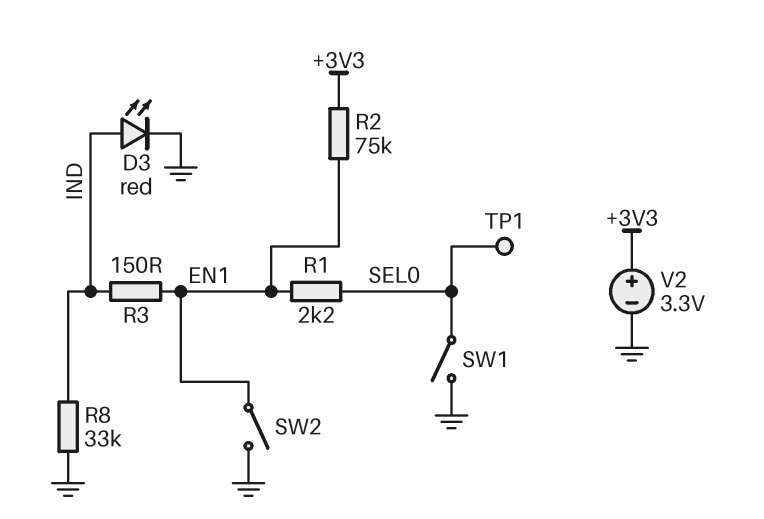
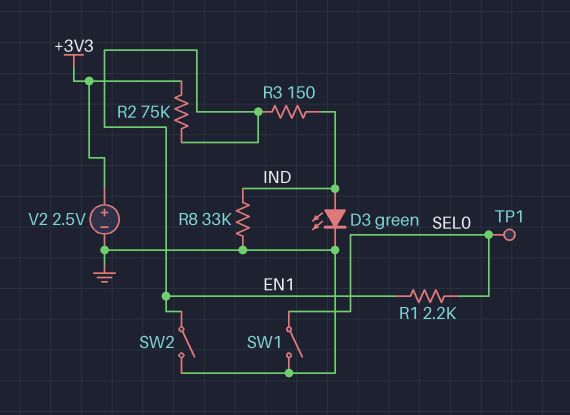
D3: LED red (A IND, K GND) -> LED green (A IND, K GND)
V2: 3.3V (plus +3V3, minus GND) -> 2.5V (plus +3V3, minus GND)

